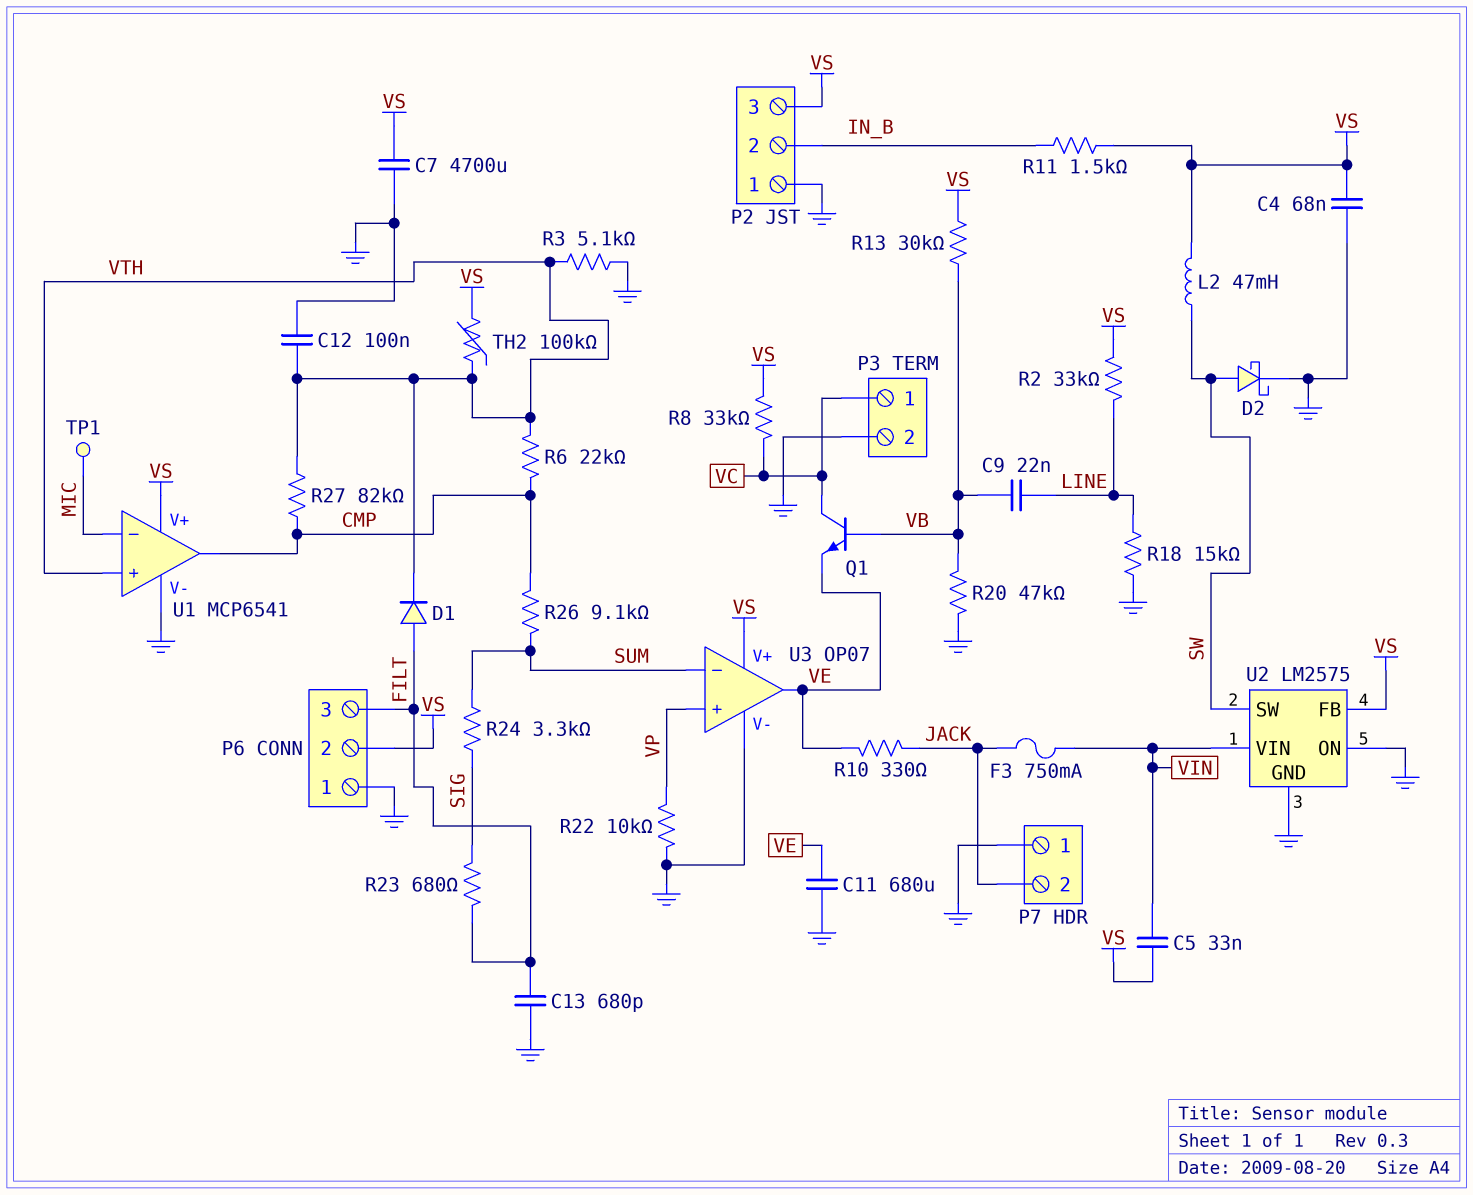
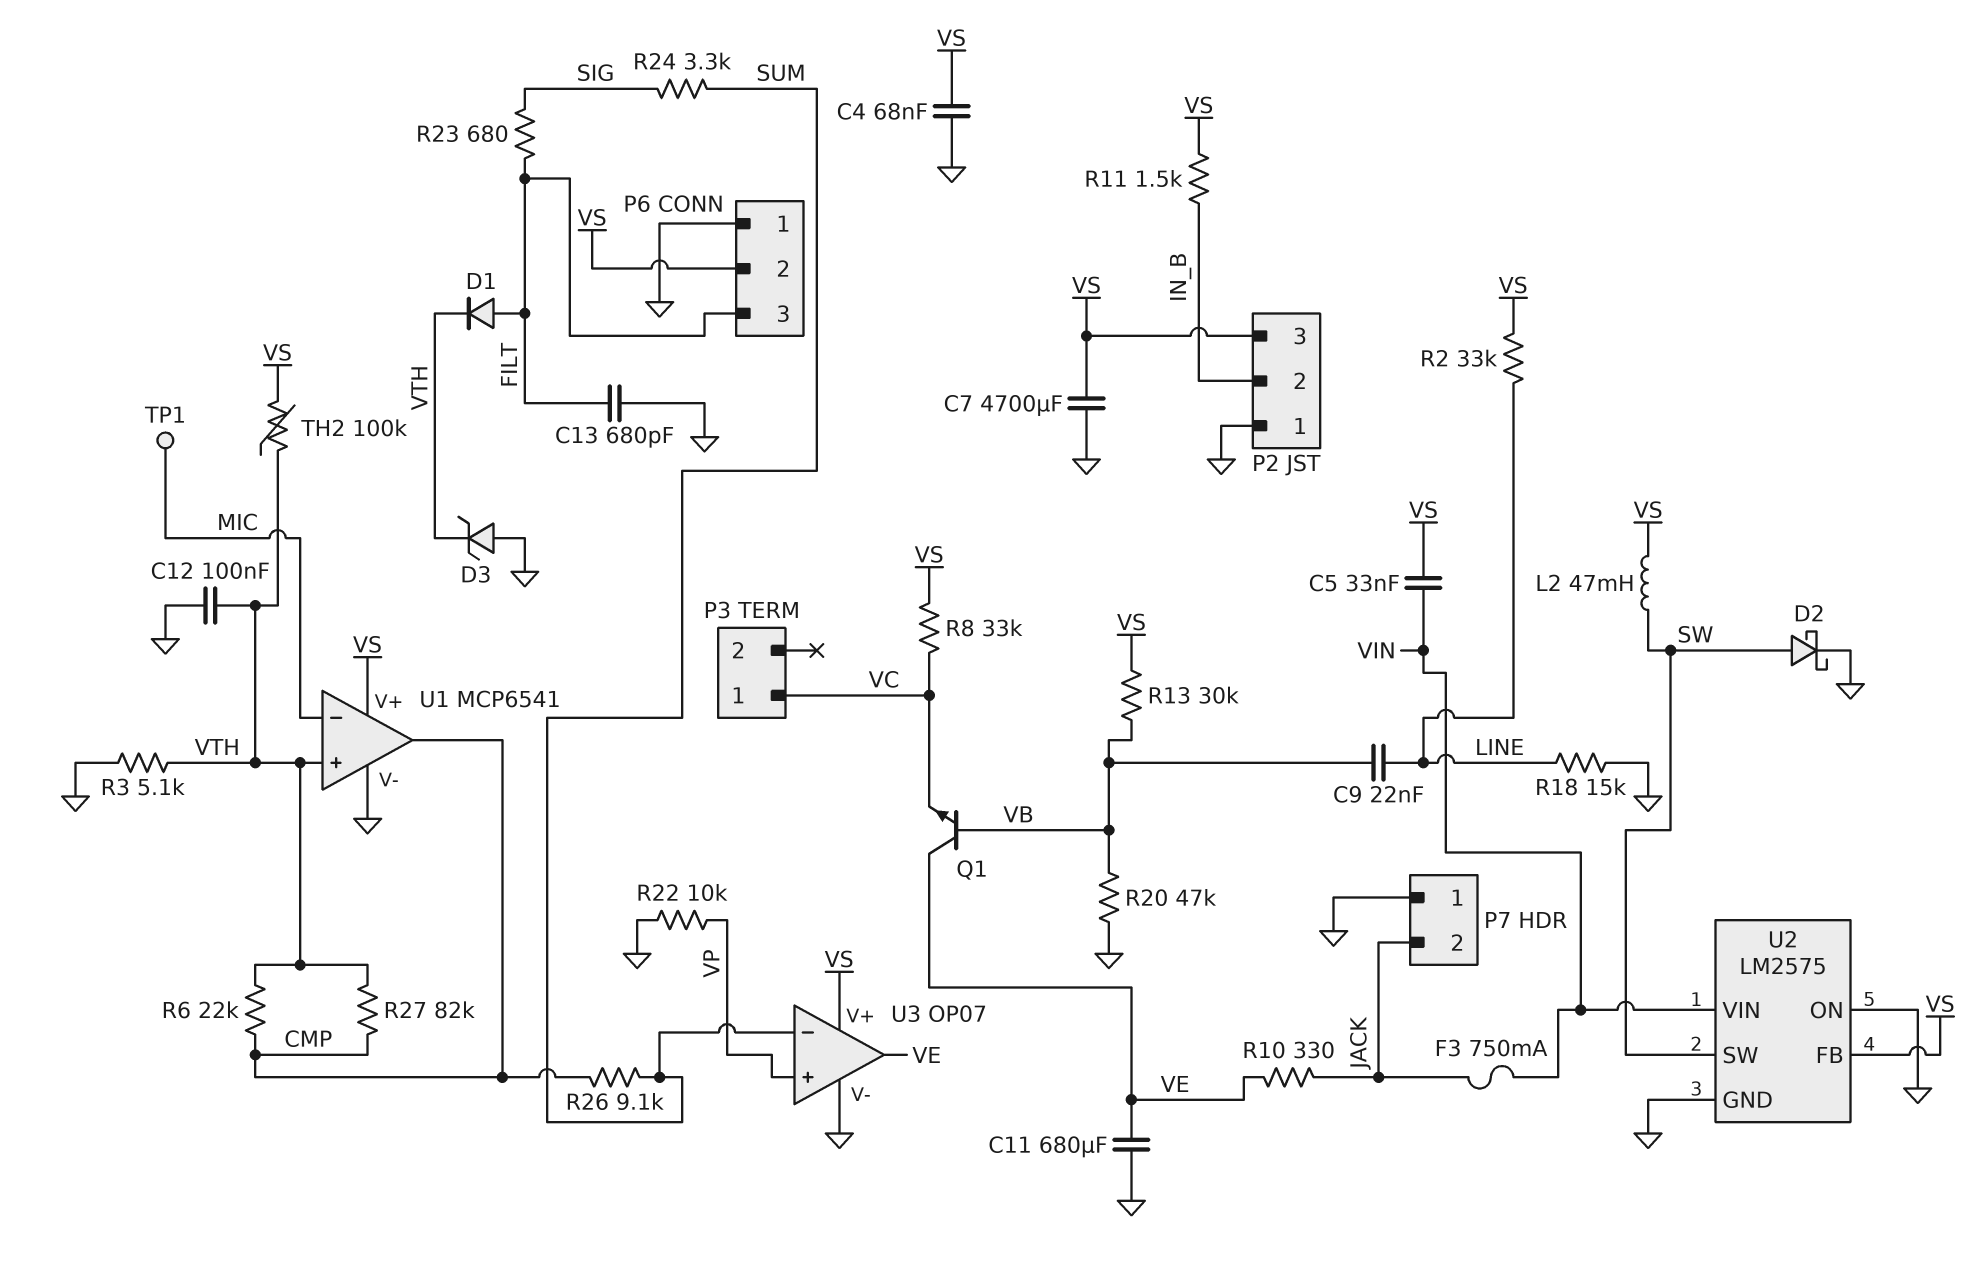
D3: none -> zener (A GND, K VTH)
P3 pin 2: GND -> none
Q1: NPN (B VB, C VC, E VE) -> NPN (B VB, C VE, E VC)

